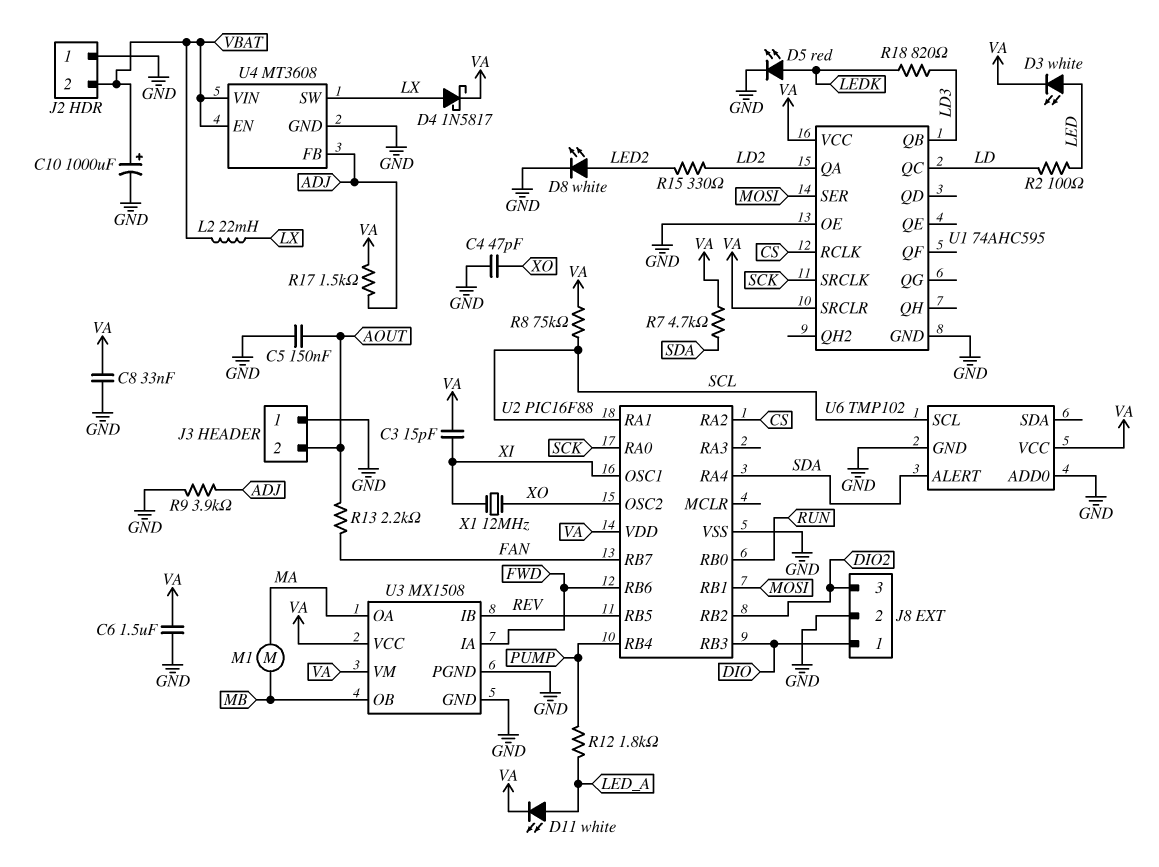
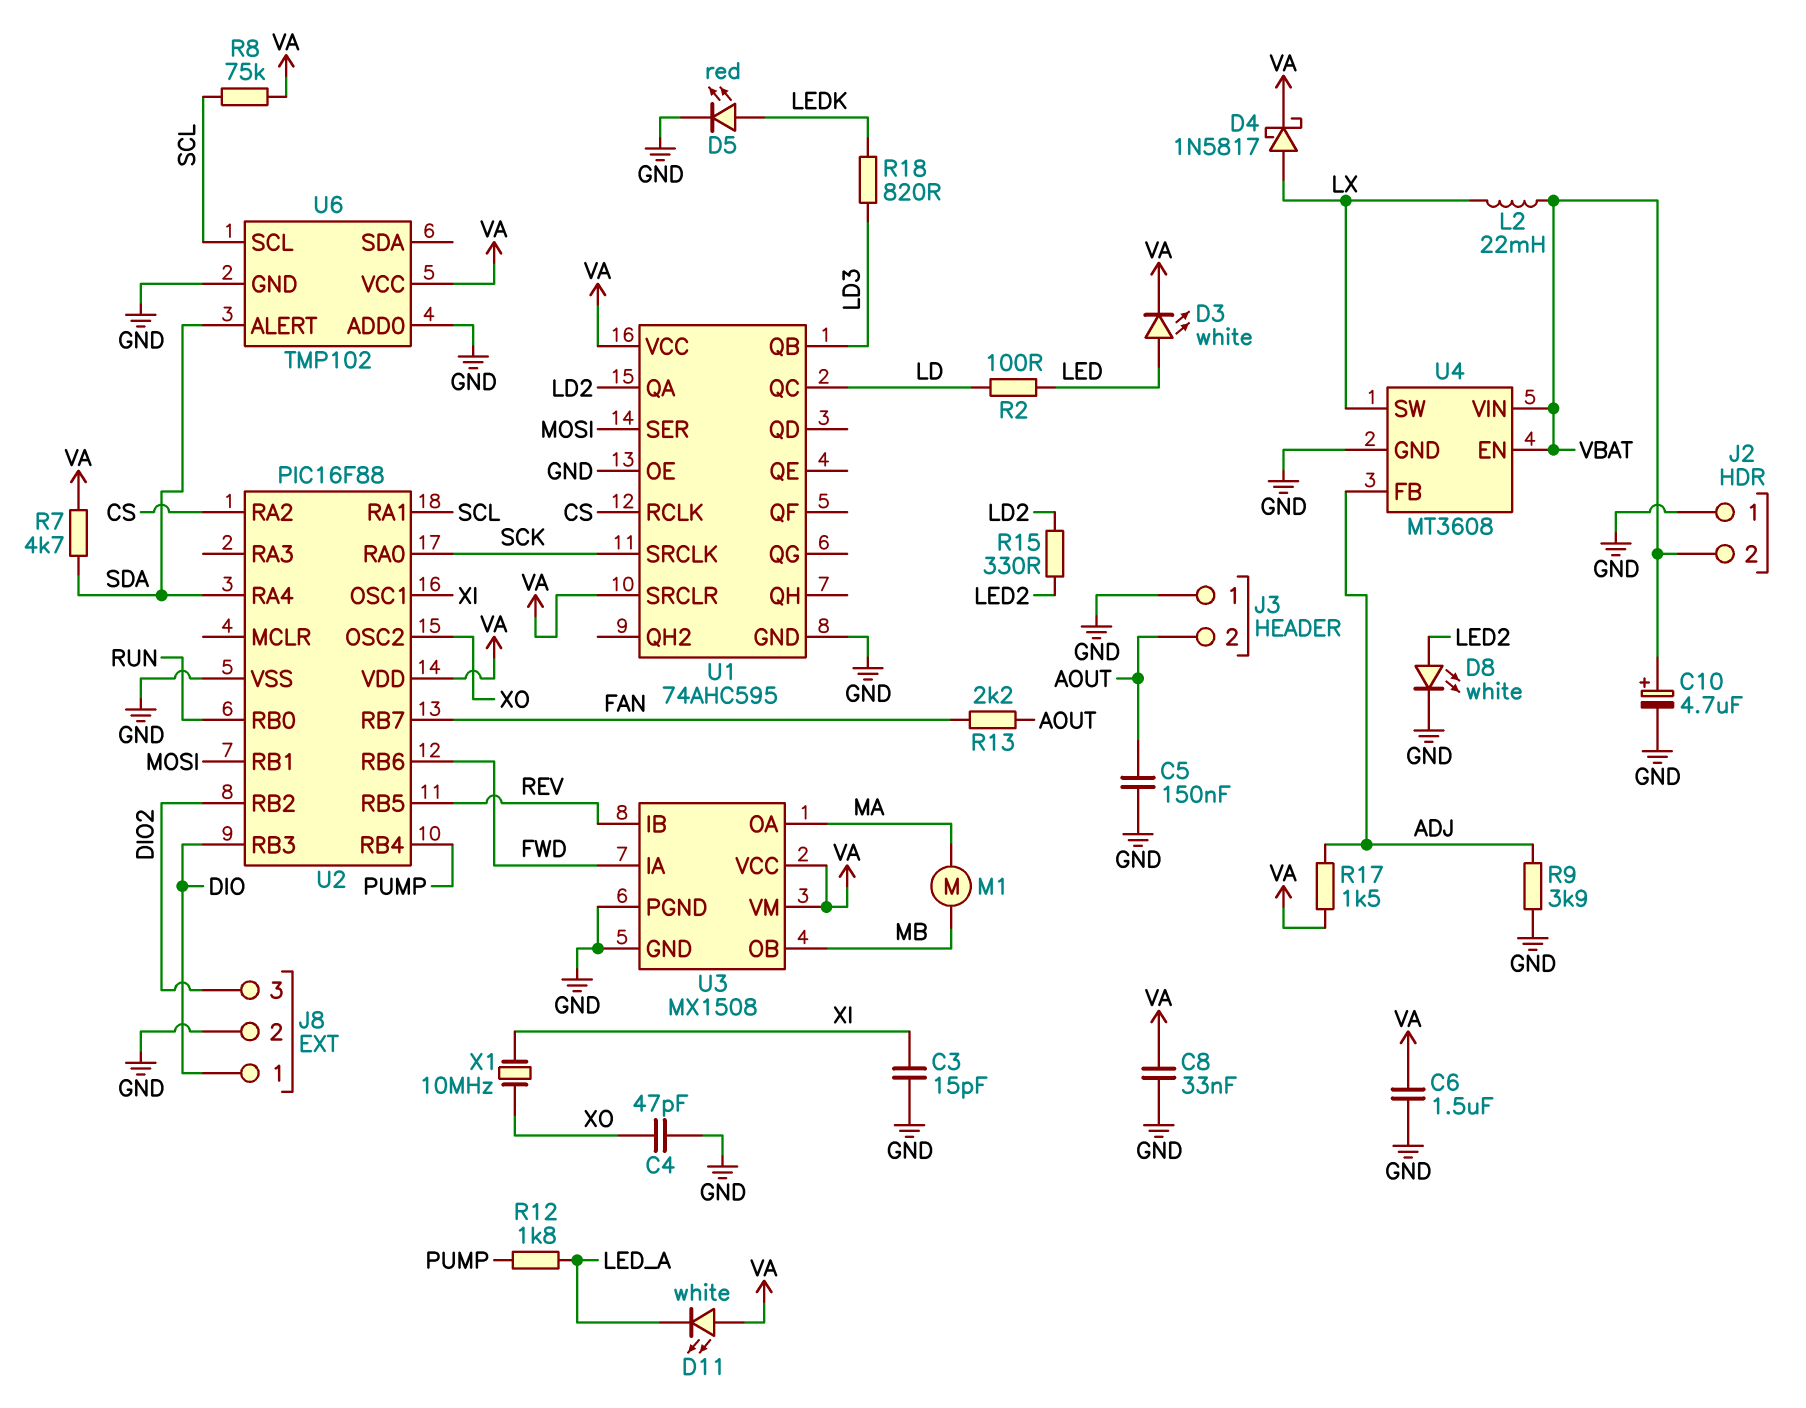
C3: 15pF (VA, XI) -> 15pF (GND, XI)
C10: 1000uF (plus VBAT, minus GND) -> 4.7uF (plus VBAT, minus GND)
D11: LED white (A LED_A, K VA) -> LED white (A VA, K LED_A)
X1: 12MHz (XI, XO) -> 10MHz (XI, XO)

